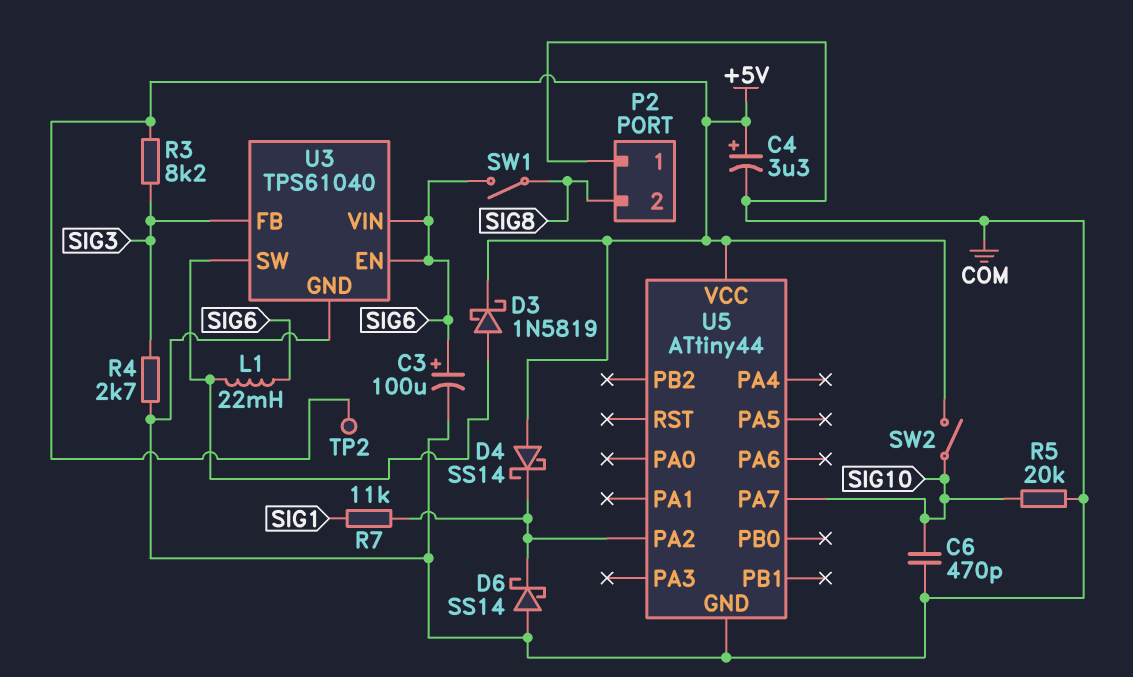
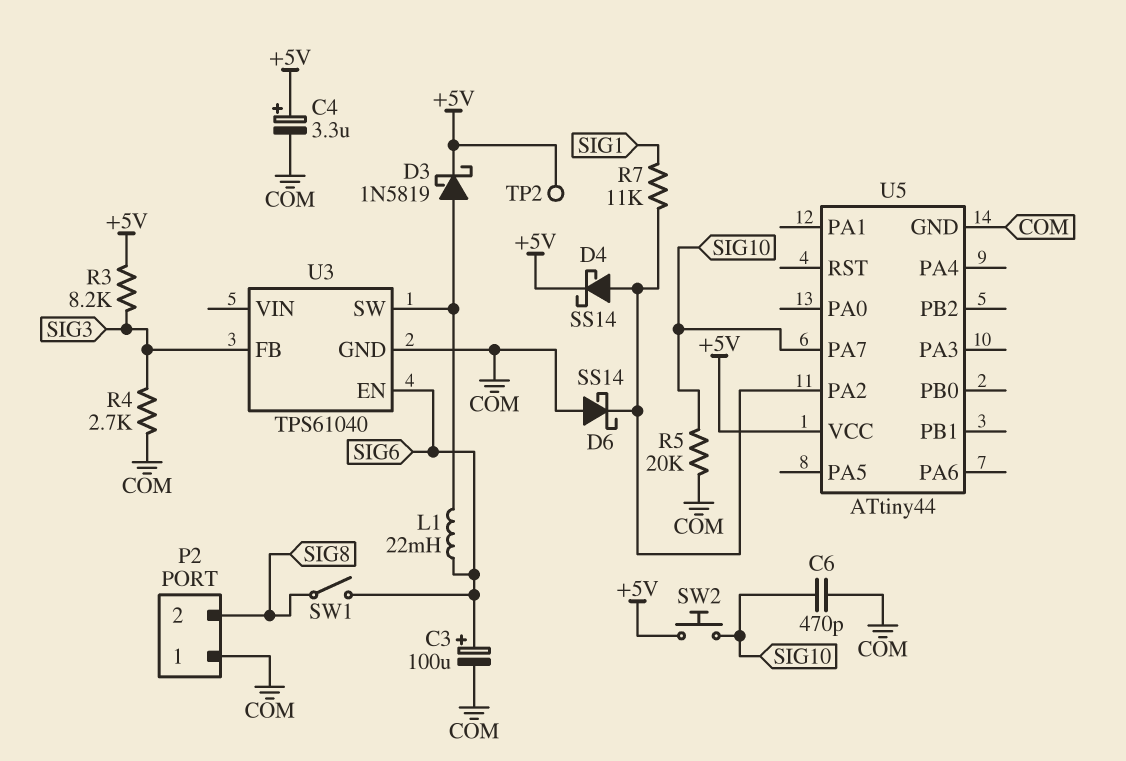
D4: schottky SS14 (A +5V, K U5/PA2) -> schottky SS14 (A U5/PA2, K +5V)
SW2: switch (+5V, SIG10) -> button (+5V, SIG10)
U3 pin VIN: SIG6 -> none

